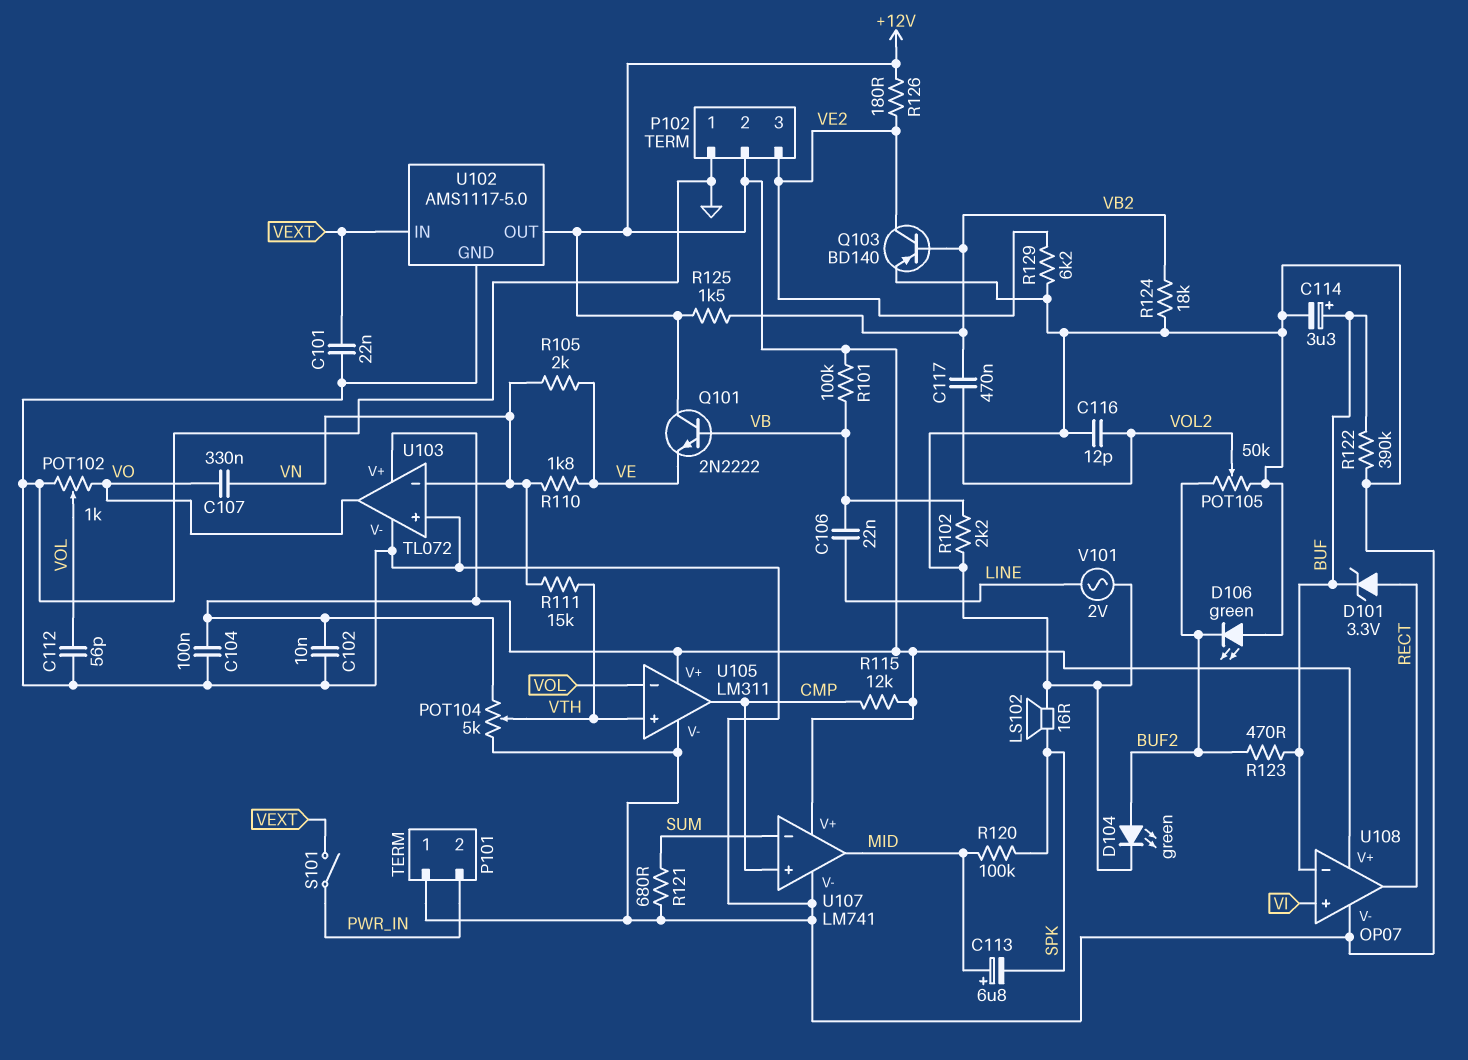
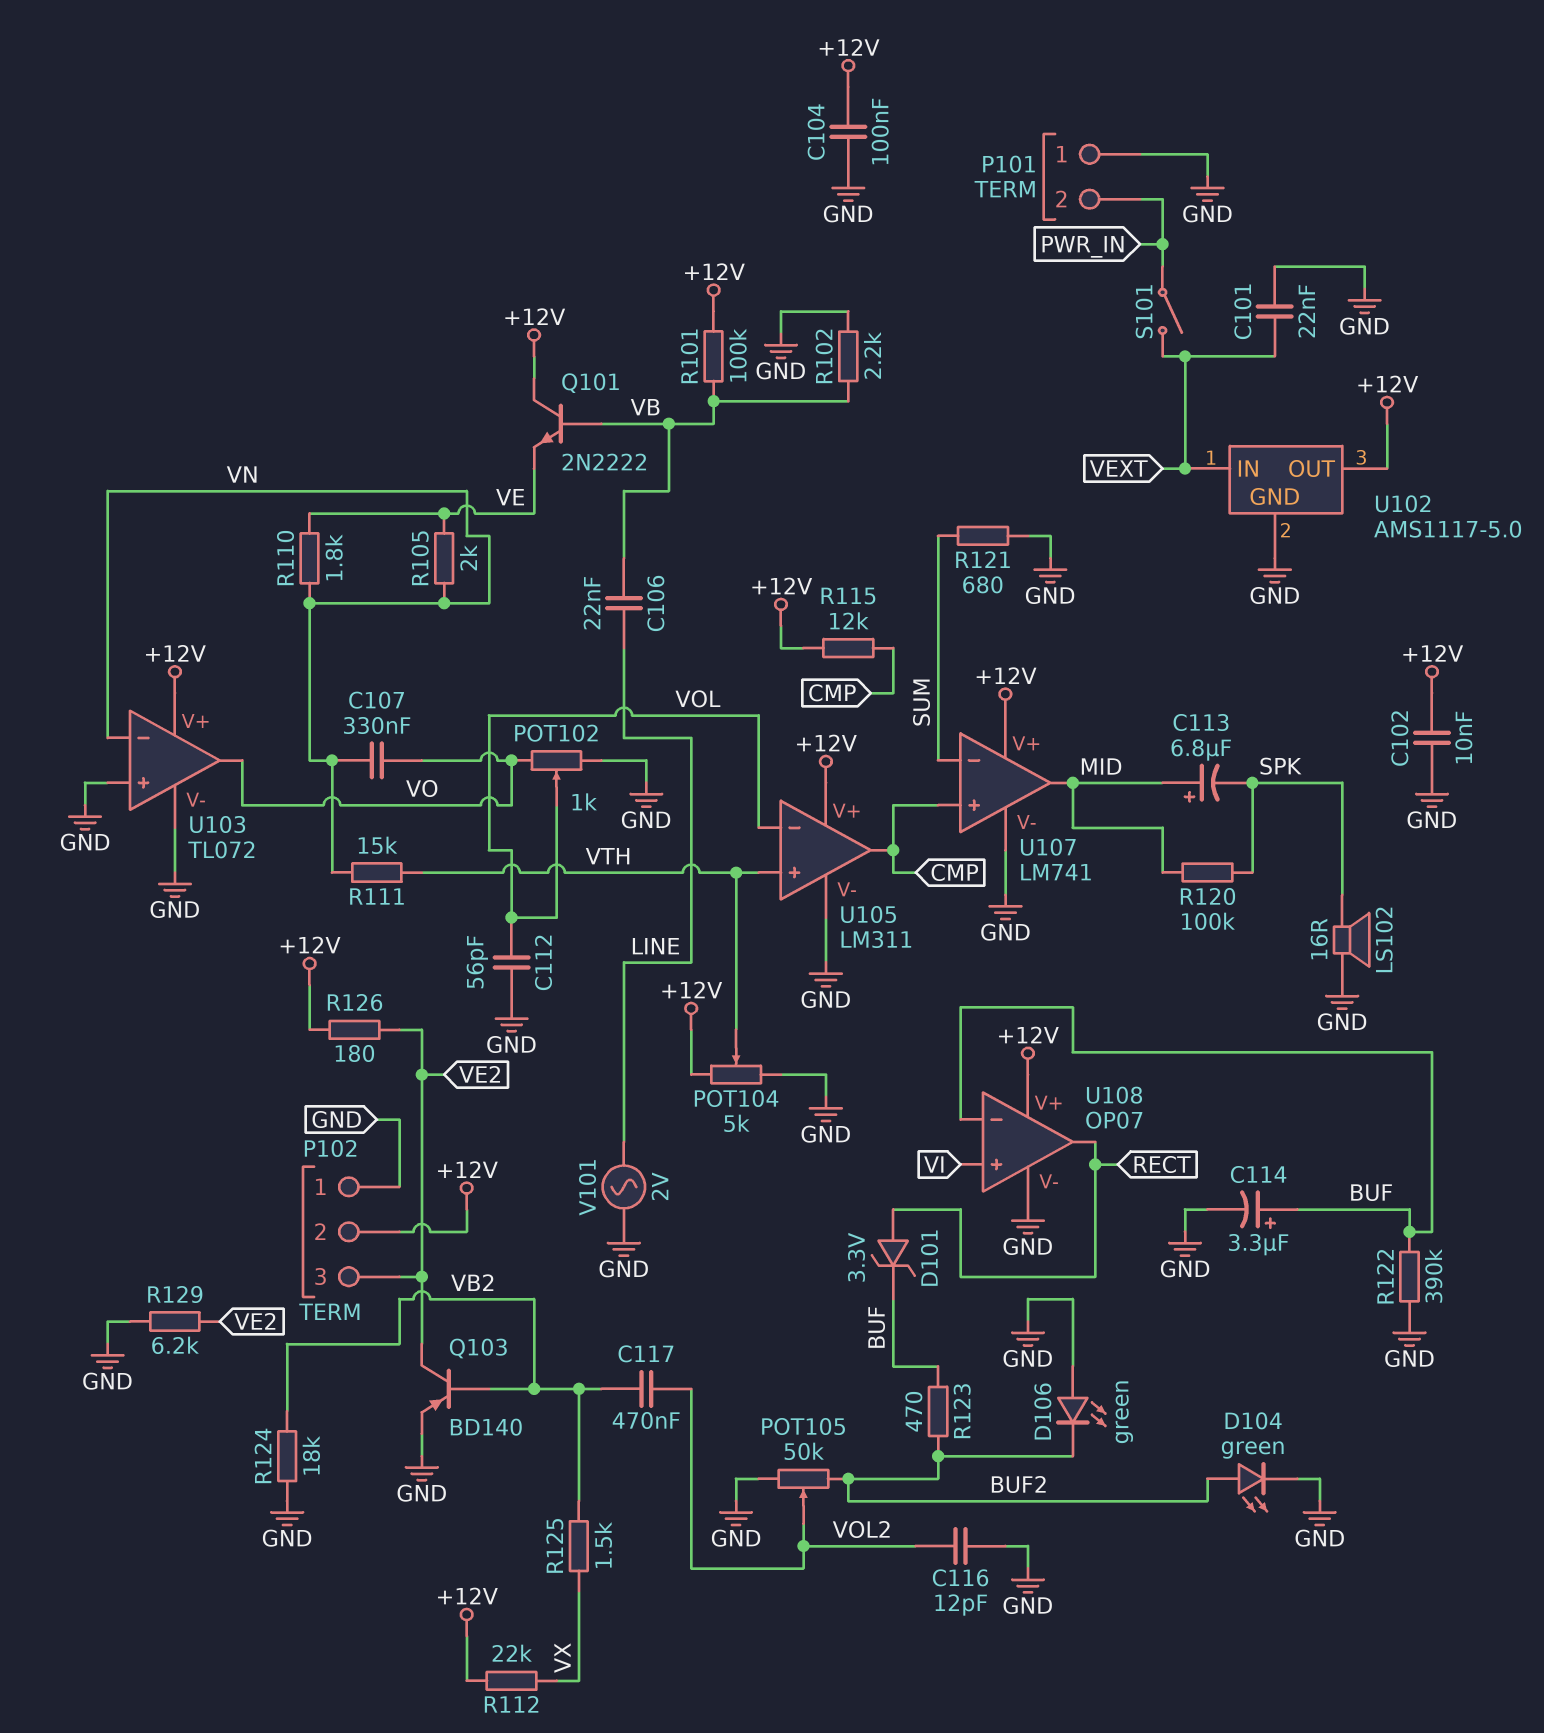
R112: none -> 22k (+12V, VX)
R125: 1.5k (+12V, VB2) -> 1.5k (VB2, VX)

